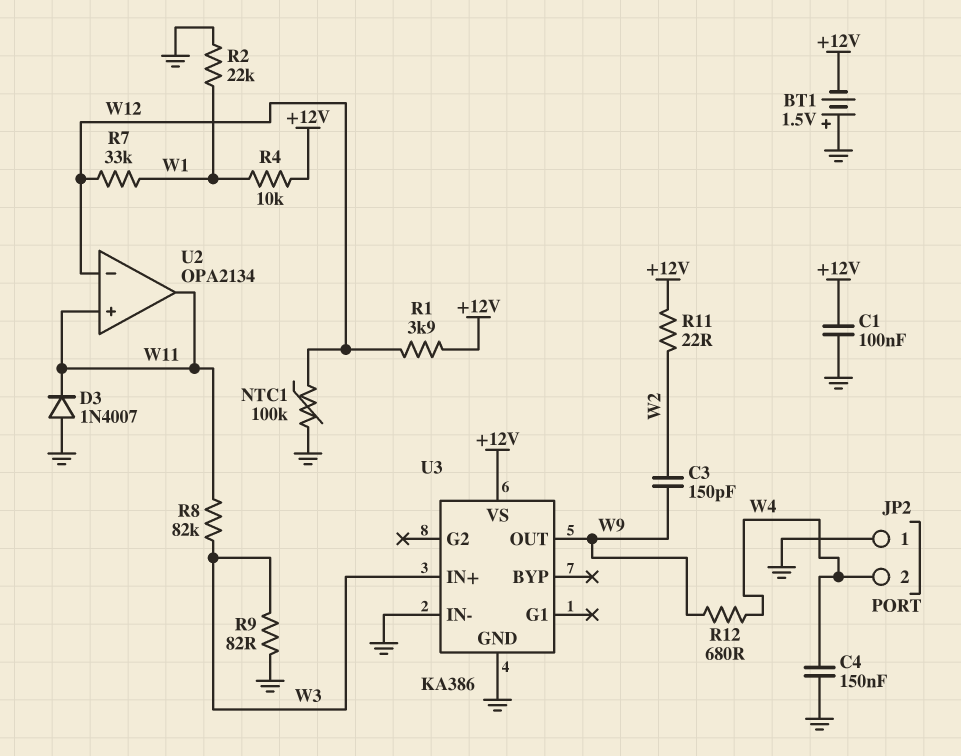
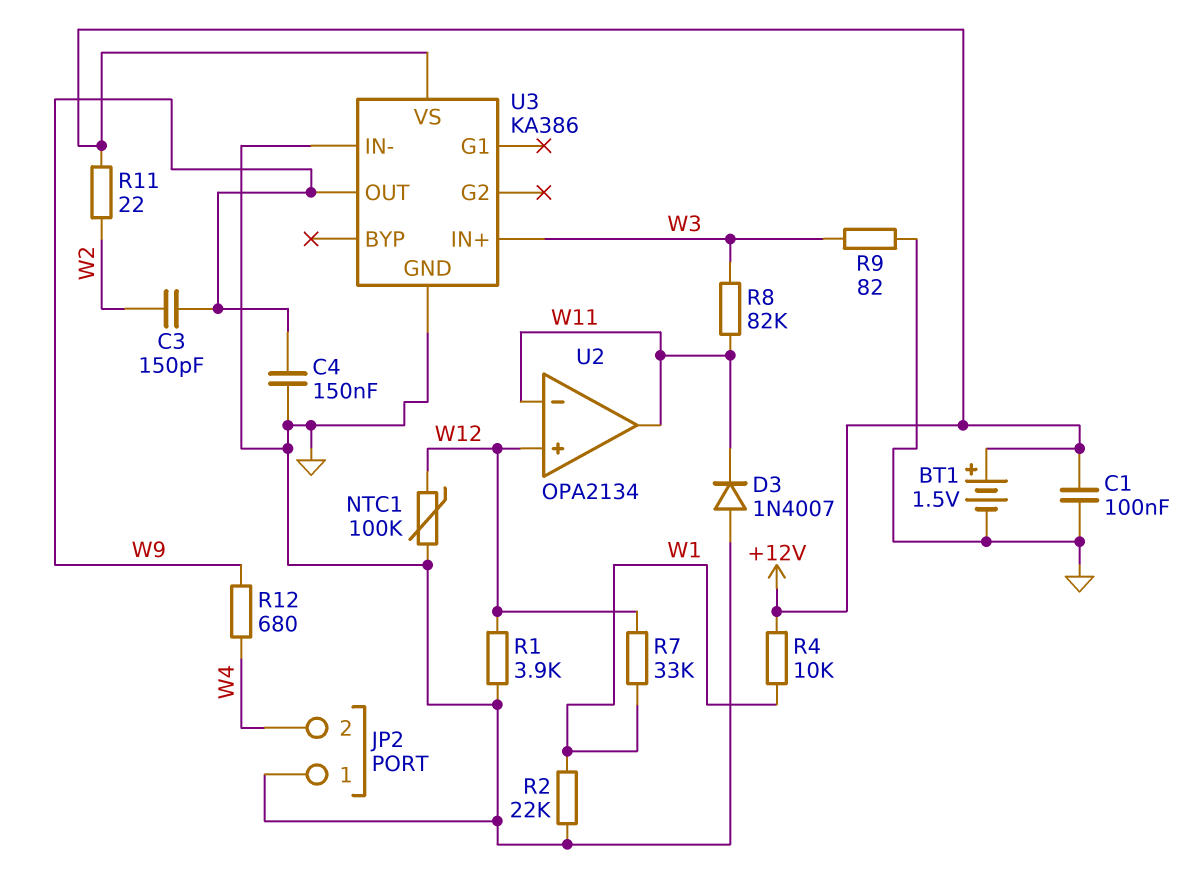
BT1: 1.5V (plus GND, minus +12V) -> 1.5V (plus +12V, minus GND)
C4: 150nF (GND, W4) -> 150nF (GND, W9)
R1: 3.9k (+12V, W12) -> 3.9k (GND, W12)
U2 pin in+: W11 -> W12
U2 pin in-: W12 -> W11

